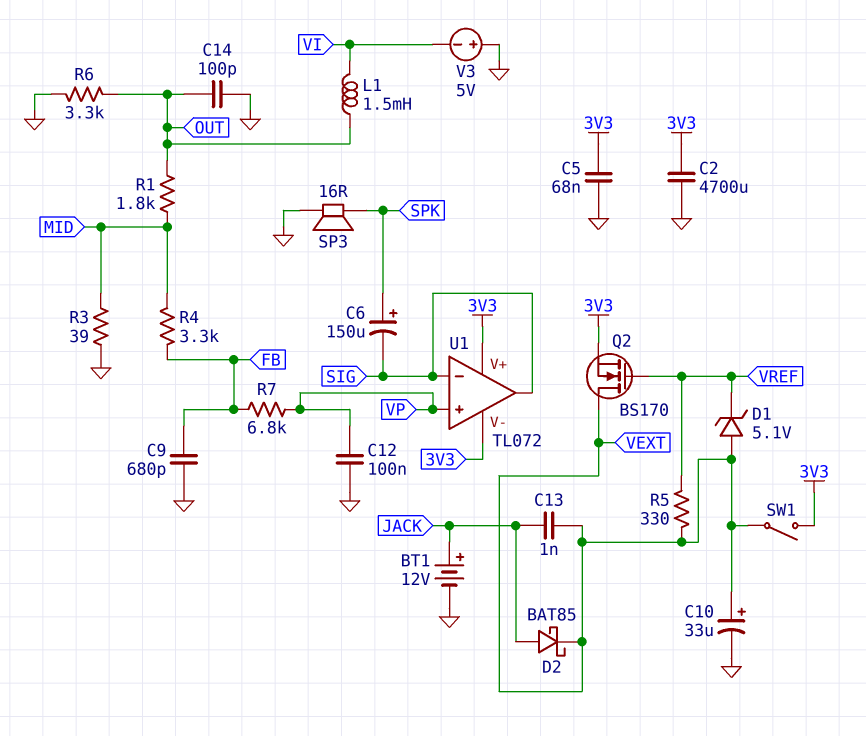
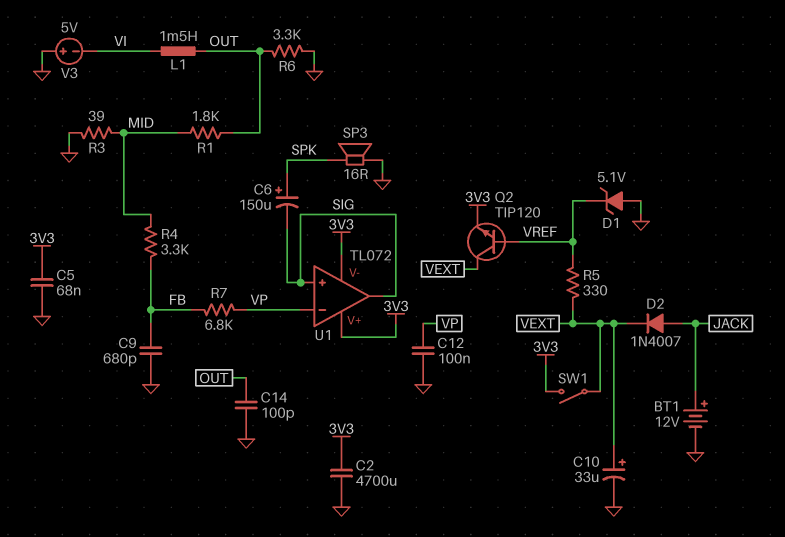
C13: 1nF (JACK, VEXT) -> none
D1: zener 5.1V (A VEXT, K VREF) -> zener 5.1V (A GND, K VREF)
D2: schottky BAT85 (A JACK, K VEXT) -> diode 1N4007 (A JACK, K VEXT)
Q2: NMOS BS170 (G VREF, D VEXT, S 3V3) -> NPN TIP120 (B VREF, C VEXT, E 3V3)
U1 pin in+: VP -> SIG
U1 pin in-: SIG -> VP

